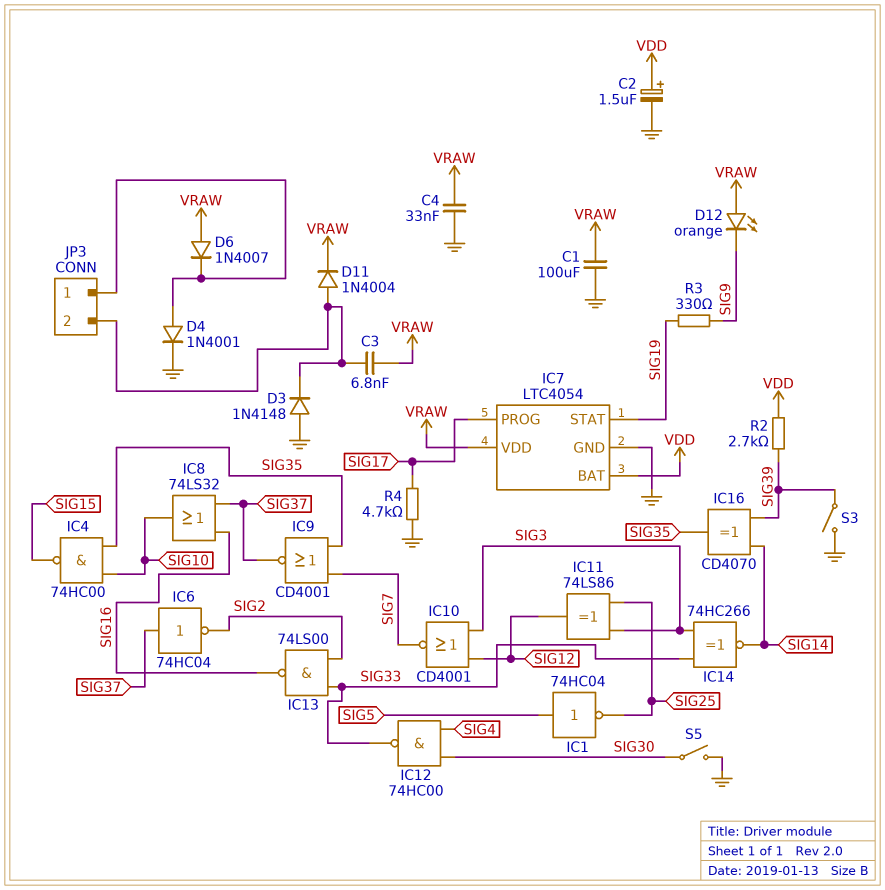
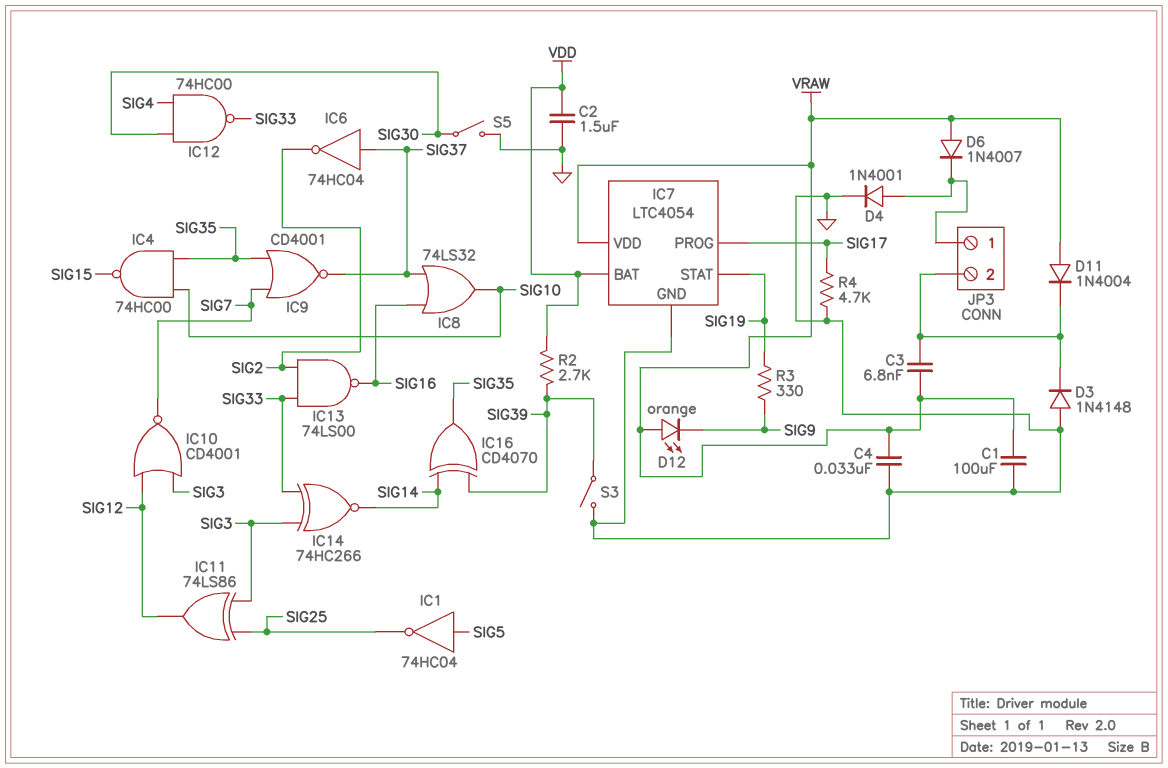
C2: 1.5uF (plus VDD, minus GND) -> 1.5uF (GND, VDD)
D11: diode 1N4004 (A JP3/2, K VRAW) -> diode 1N4004 (A VRAW, K JP3/2)

